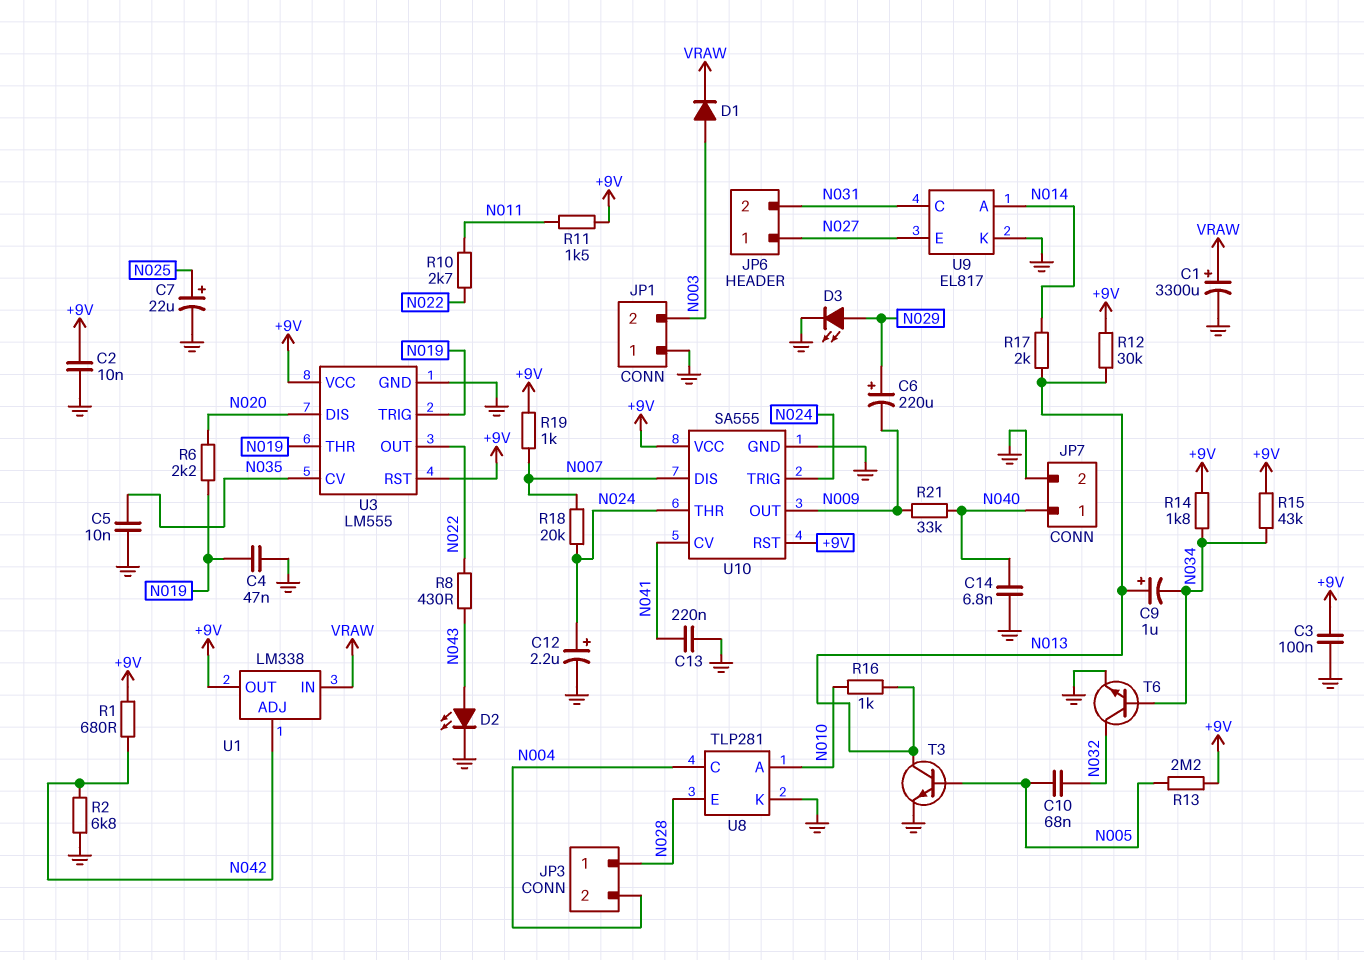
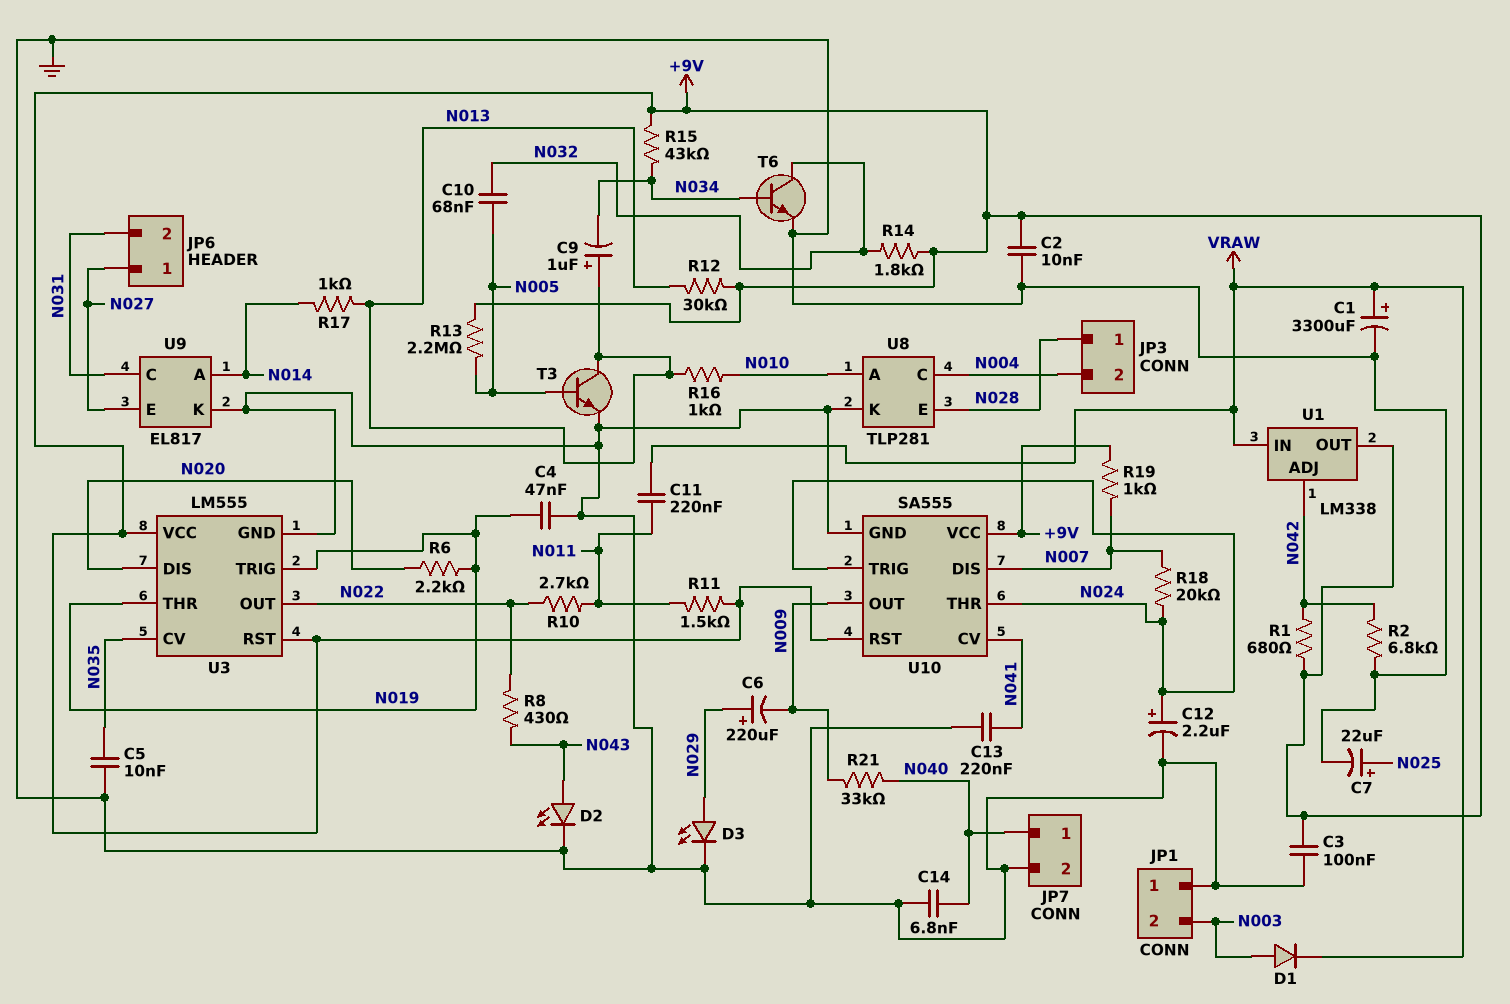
C11: none -> 220nF (N011, VRAW)
R14: 1.8k (+9V, N034) -> 1.8k (+9V, N032)
R17: 2k (N013, N014) -> 1k (N013, N014)

